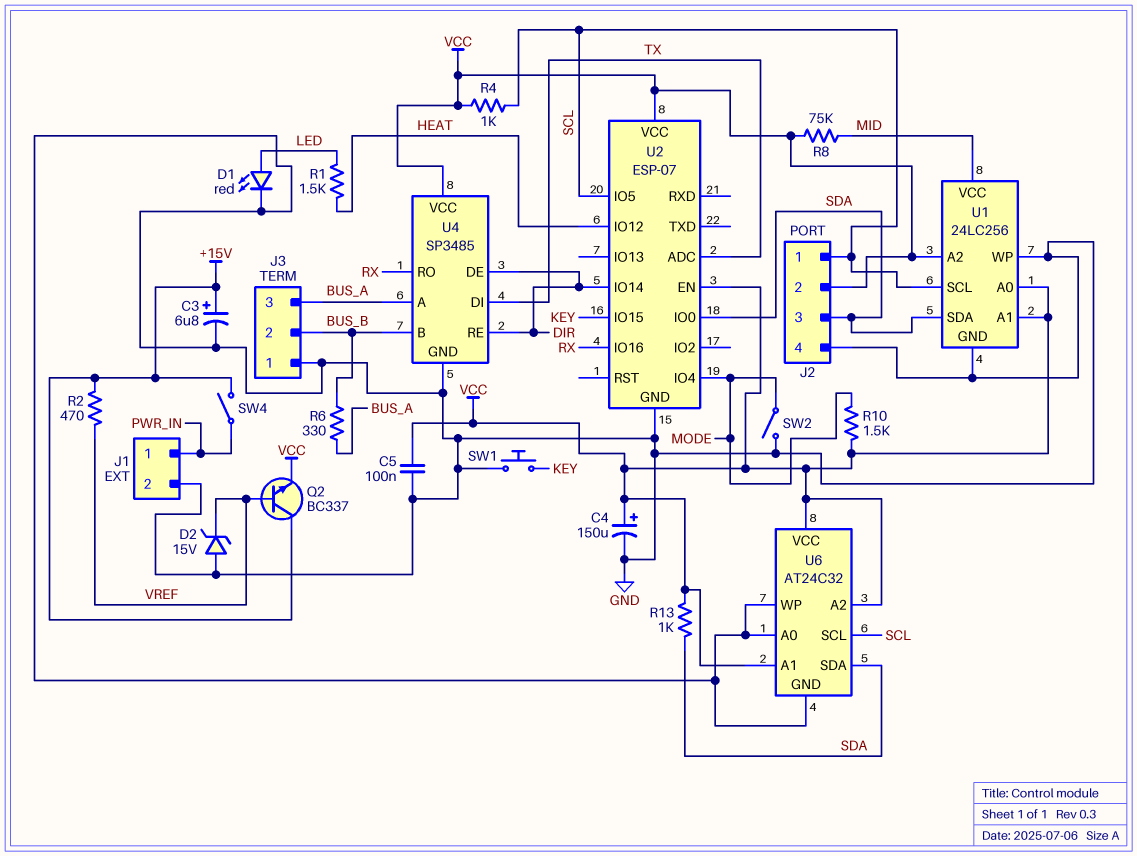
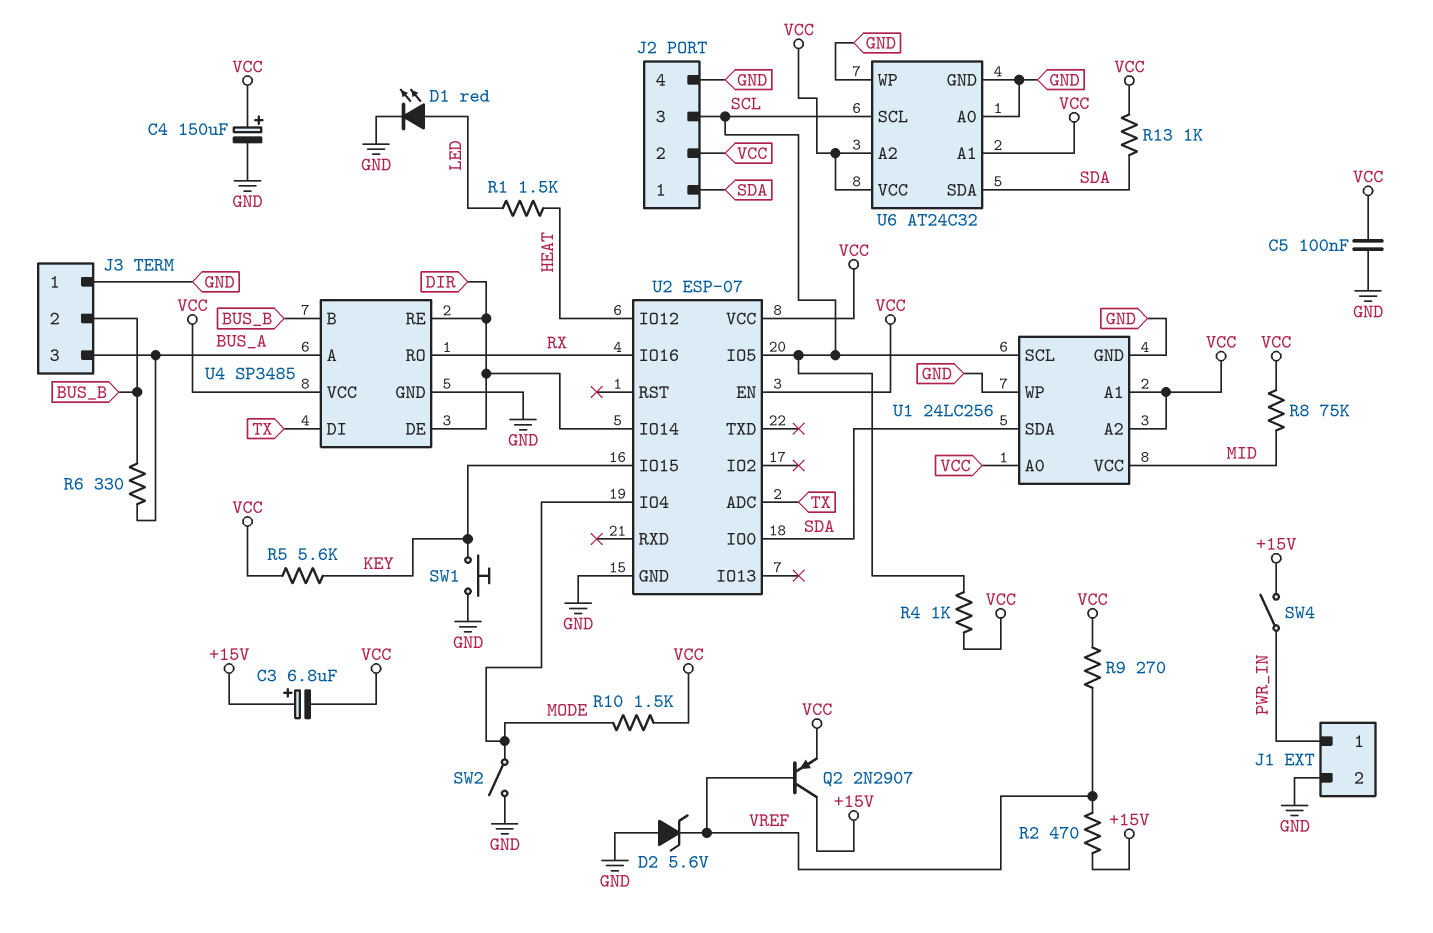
C3: 6.8uF (plus +15V, minus GND) -> 6.8uF (plus +15V, minus VCC)
D2: zener 15V (A GND, K VREF) -> zener 5.6V (A GND, K VREF)
J2 pin 1: SCL -> SDA
J2 pin 3: SDA -> SCL
Q2: NPN BC337 (B VREF, C +15V, E VCC) -> PNP 2N2907 (B VREF, C +15V, E VCC)
R5: none -> 5.6k (KEY, VCC)
R9: none -> 270 (VCC, VREF)

